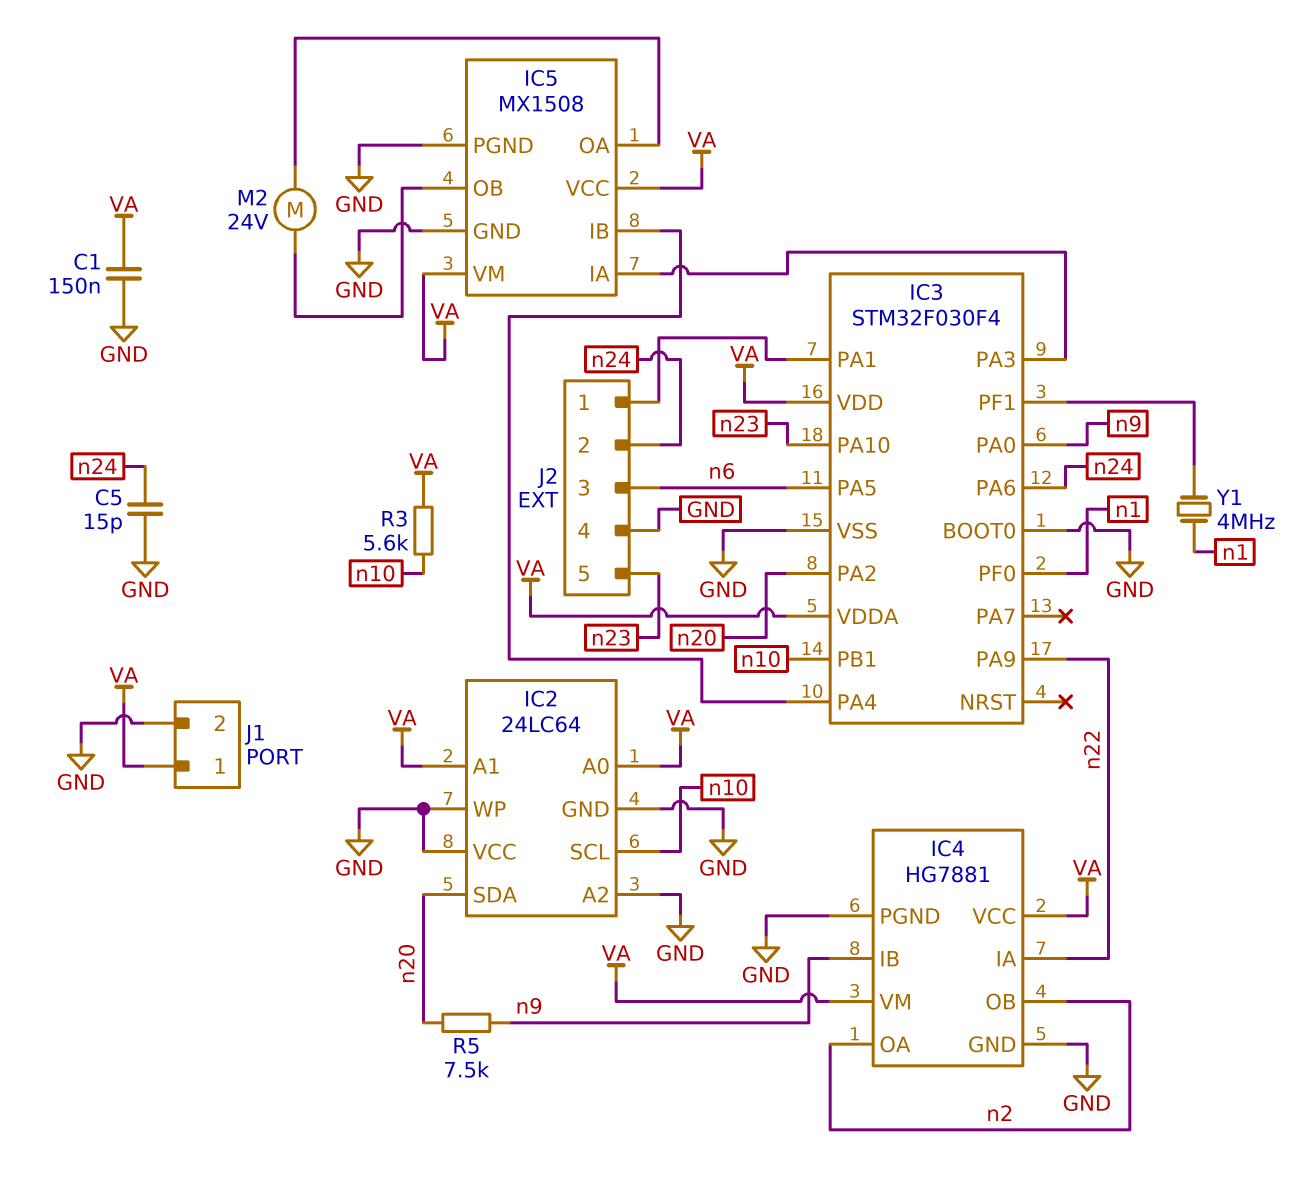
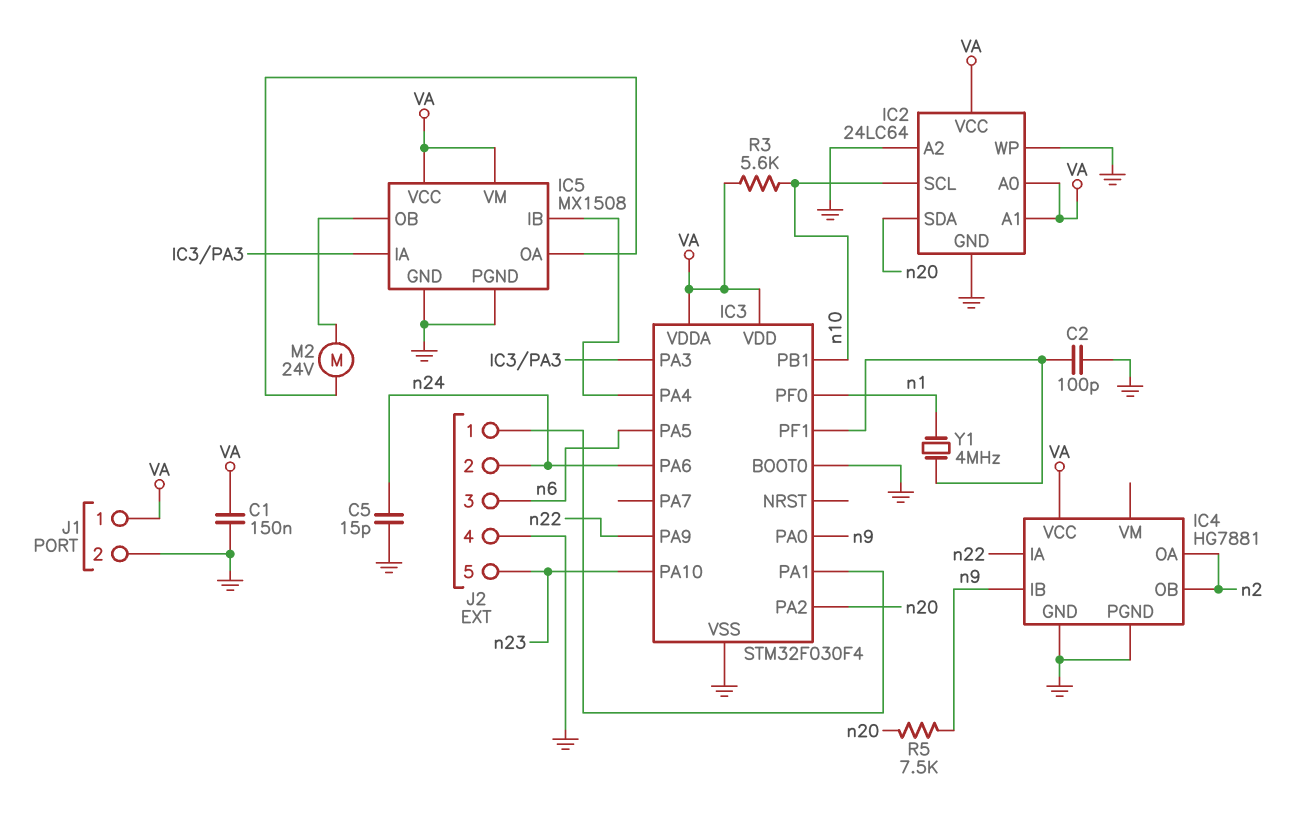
C2: none -> 100pF (GND, IC3/PF1)
IC2 pin VCC: GND -> VA
IC4 pin VM: VA -> none

